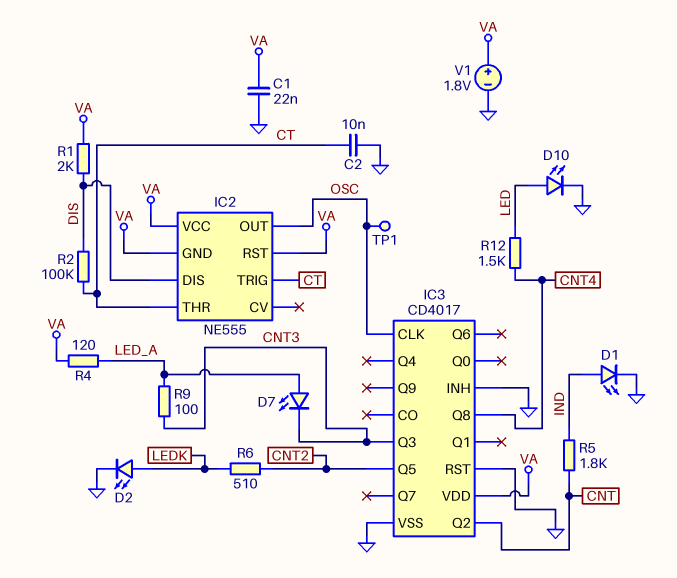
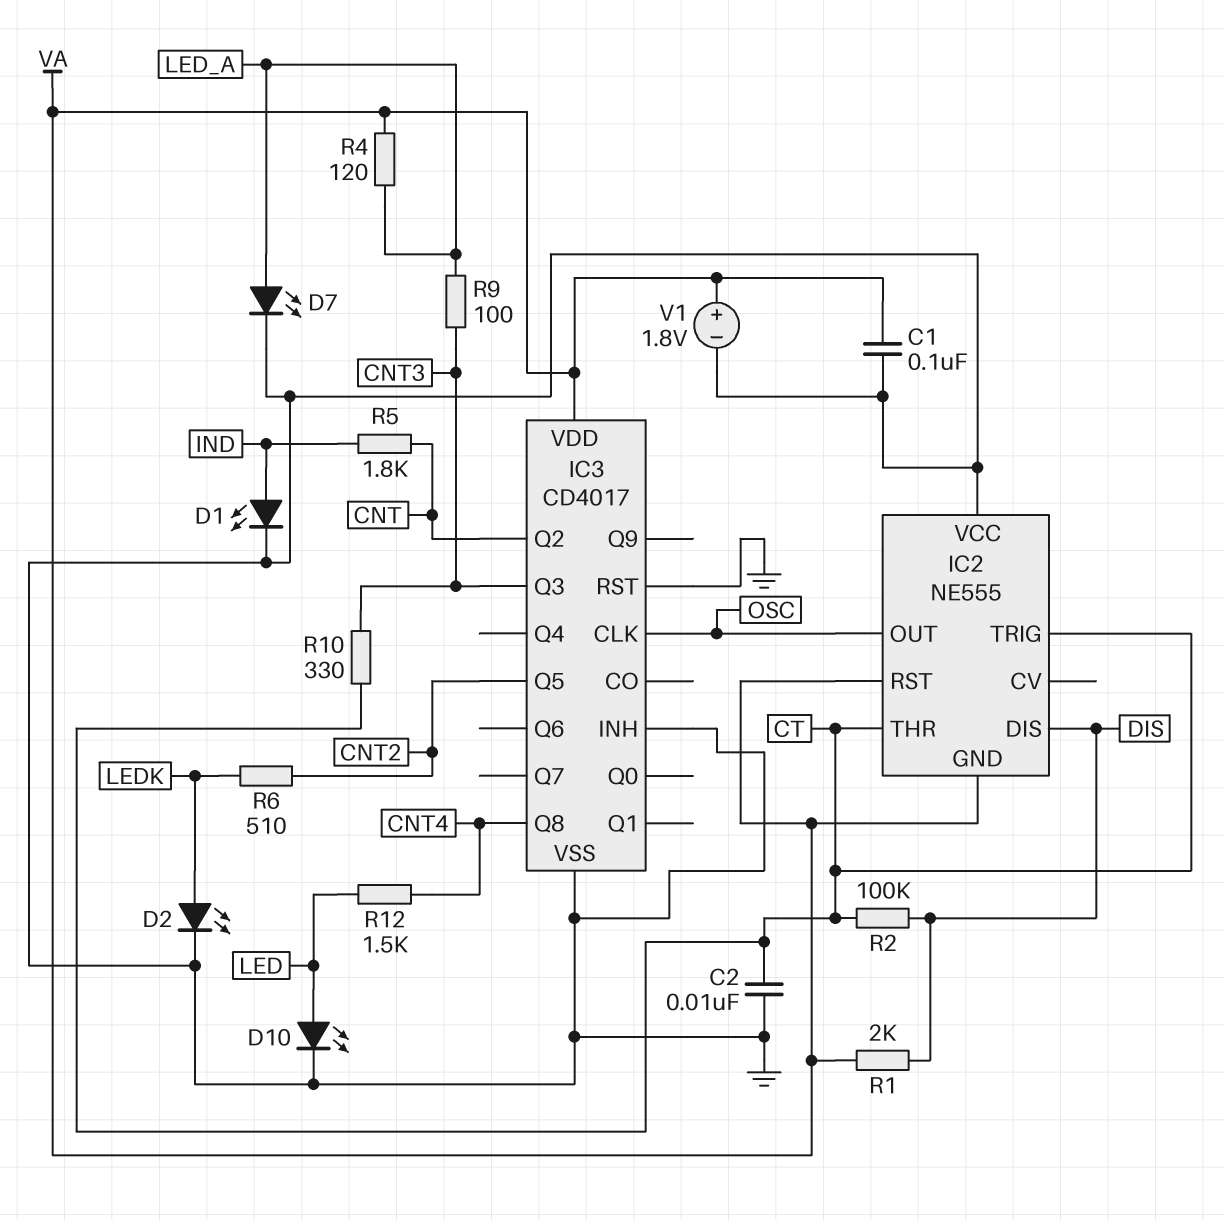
C1: 22nF (GND, VA) -> 100nF (GND, VA)
D7: LED (A LED_A, K CNT3) -> LED (A LED_A, K GND)
IC2 pin VCC: VA -> GND
R10: none -> 330 (CNT3, CT)
TP1: test point (OSC) -> none

